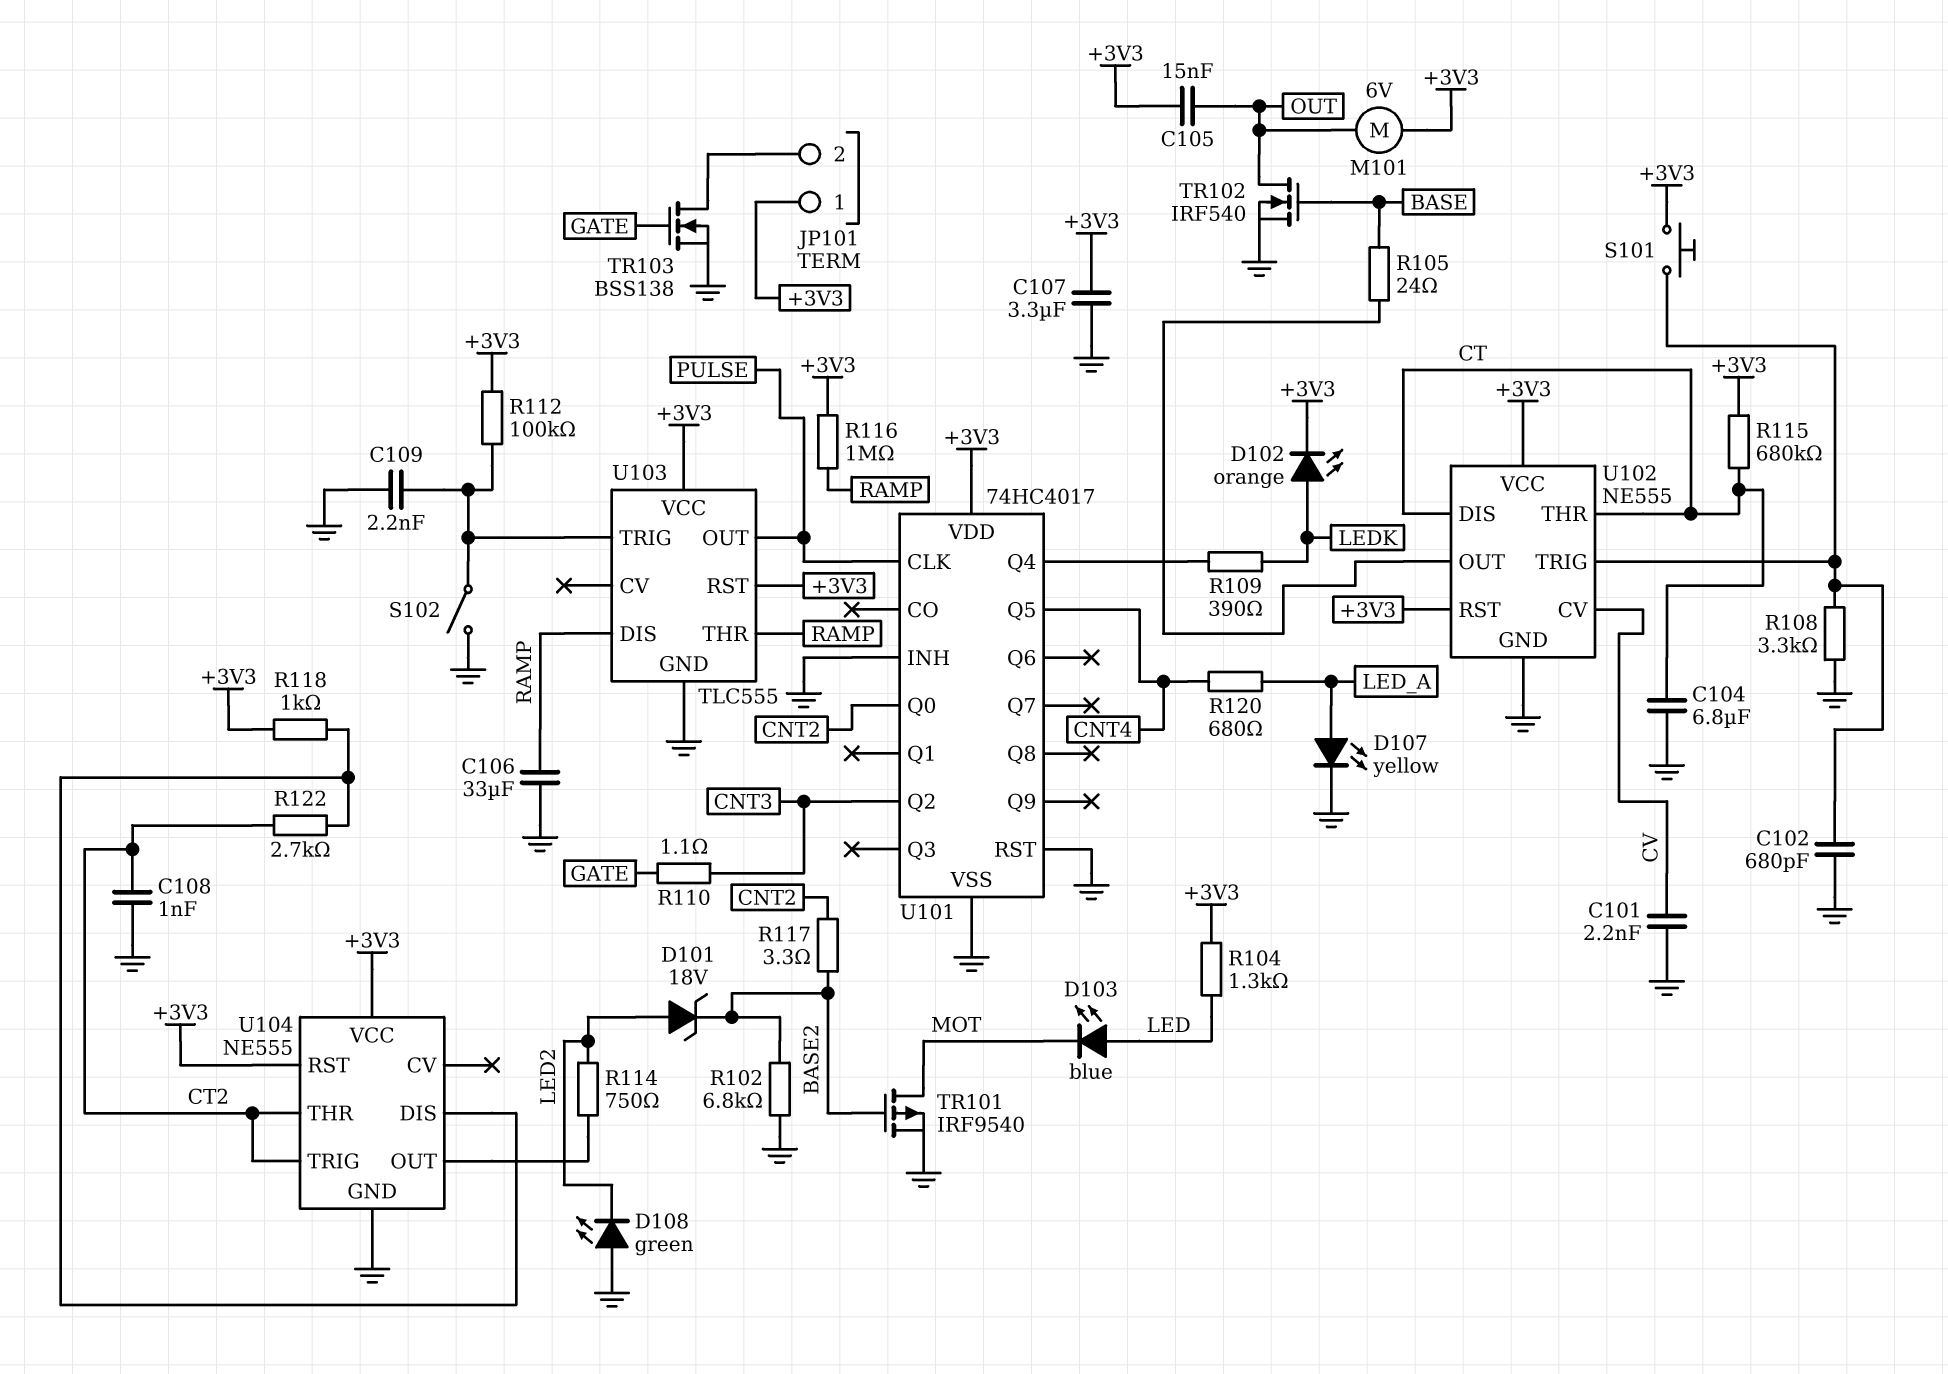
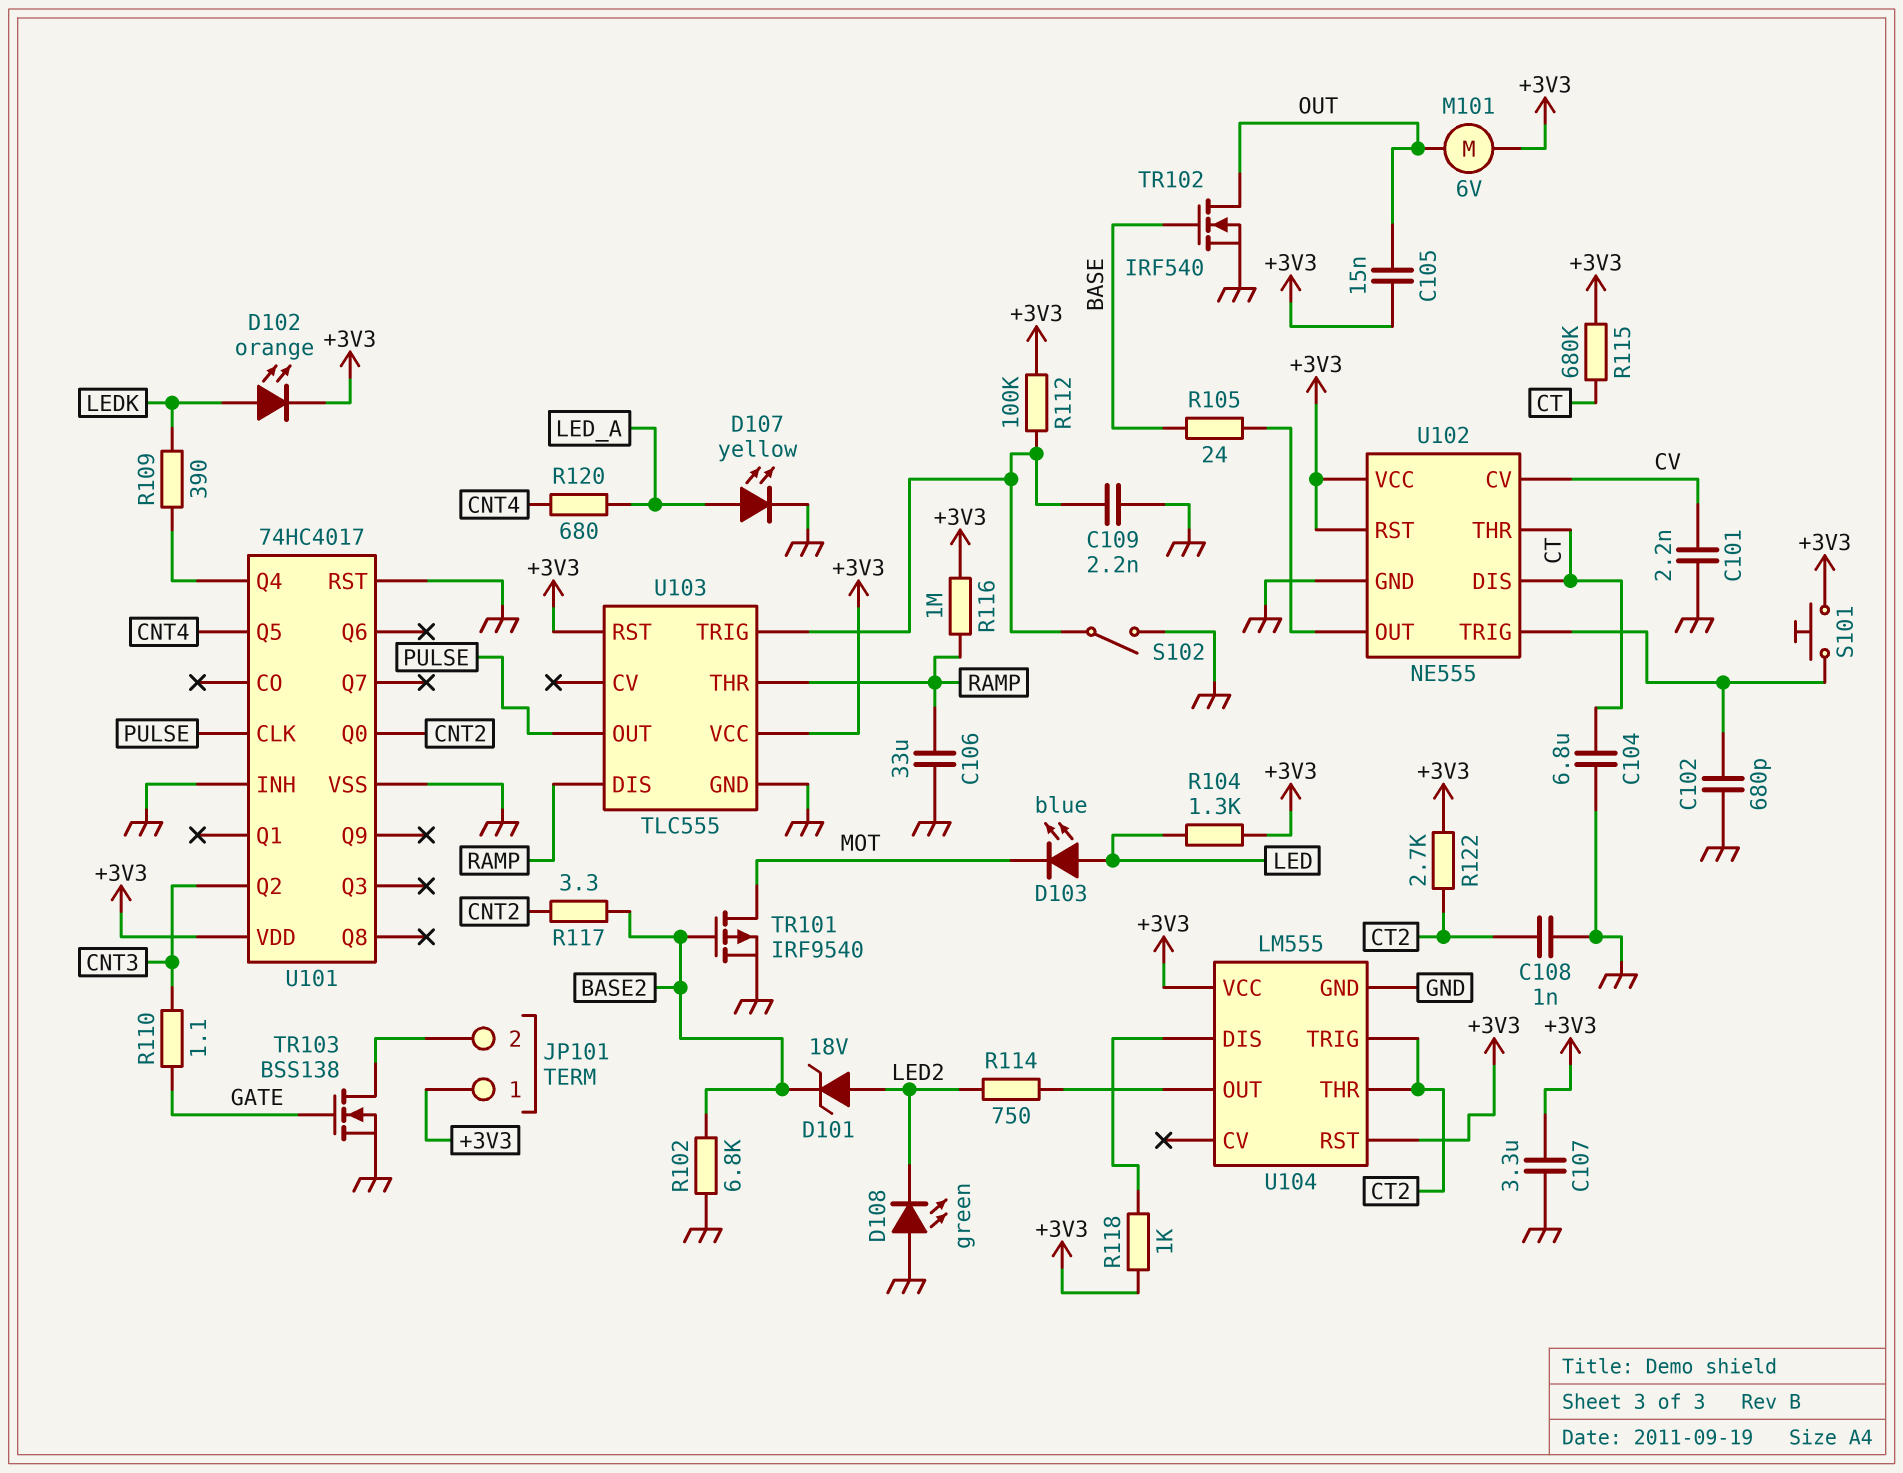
R108: 3.3k (GND, U102/TRIG) -> none
R122: 2.7k (CT2, U104/DIS) -> 2.7k (+3V3, CT2)
U104: NE555 -> LM555

